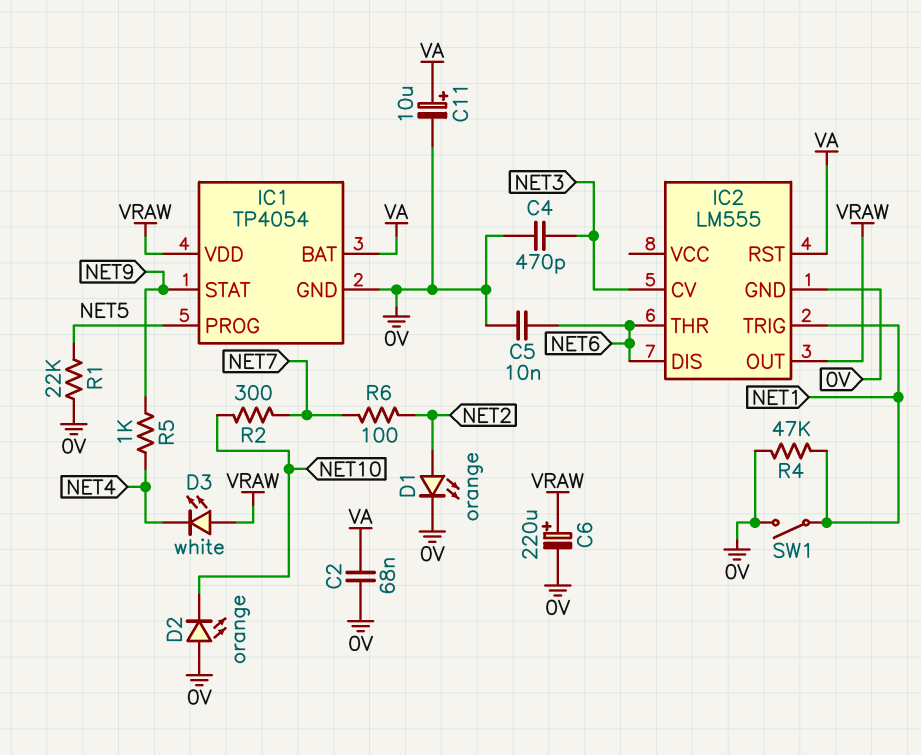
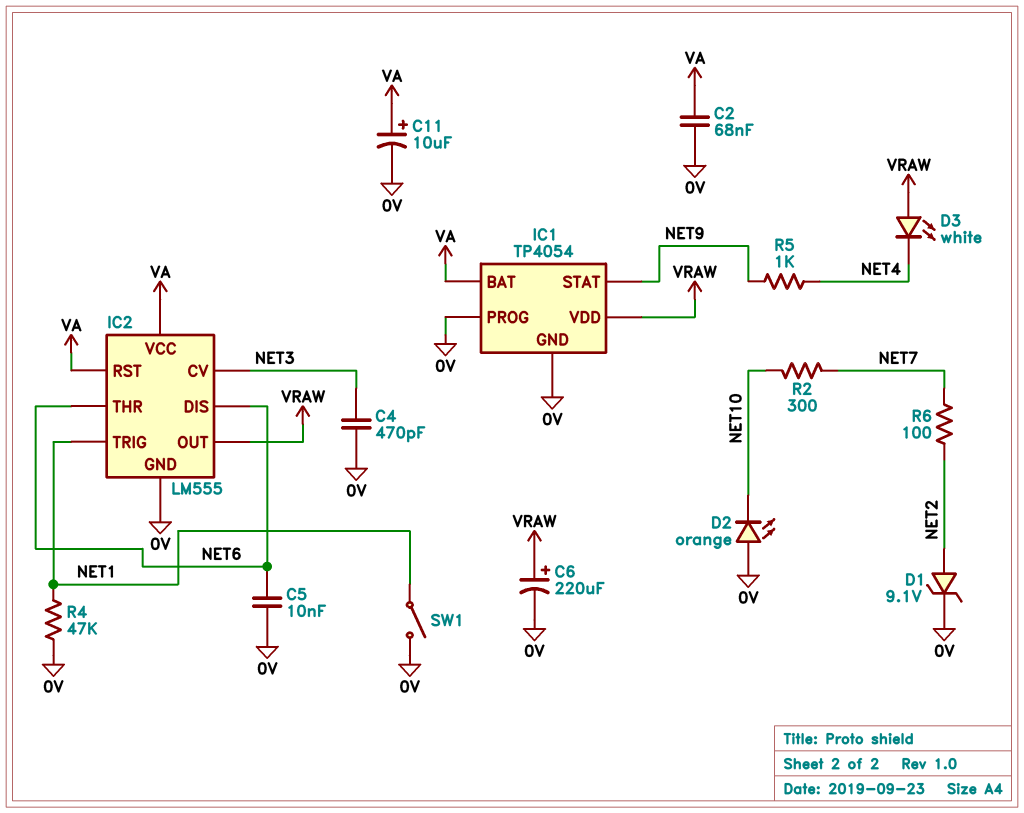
D1: LED orange (A NET2, K 0V) -> zener 9.1V (A NET2, K 0V)
IC1 pin PROG: NET5 -> 0V
IC2 pin VCC: none -> VA
R1: 22k (0V, NET5) -> none

